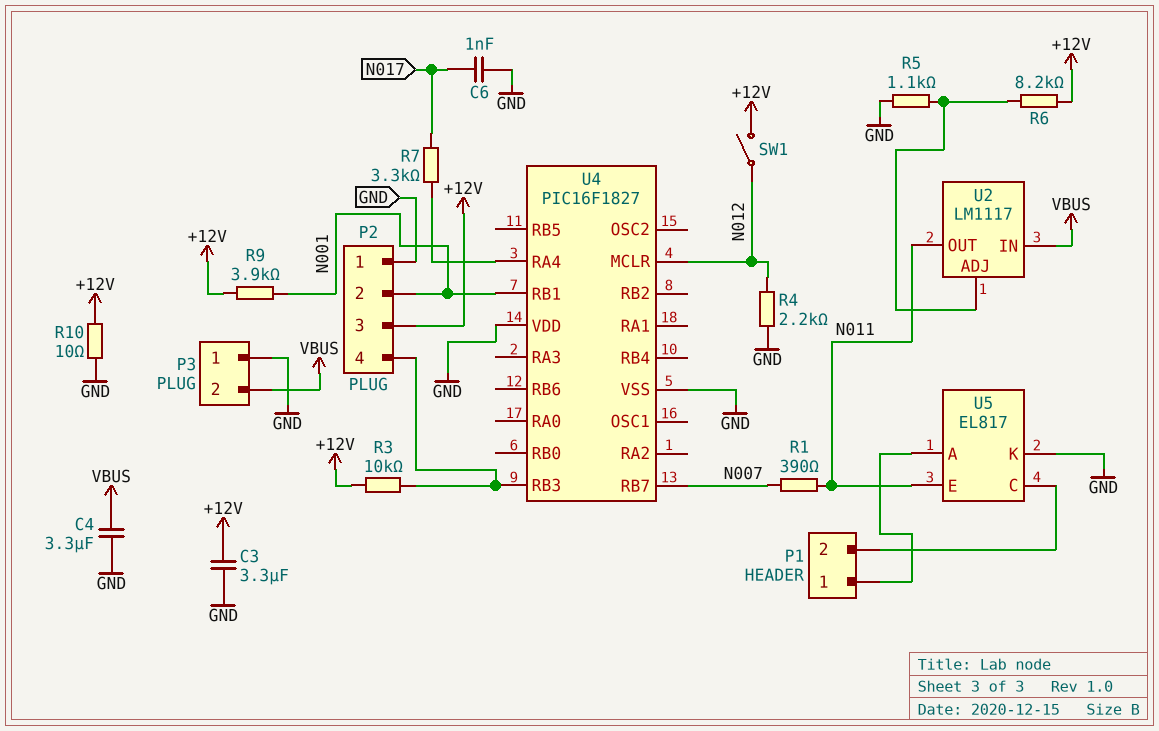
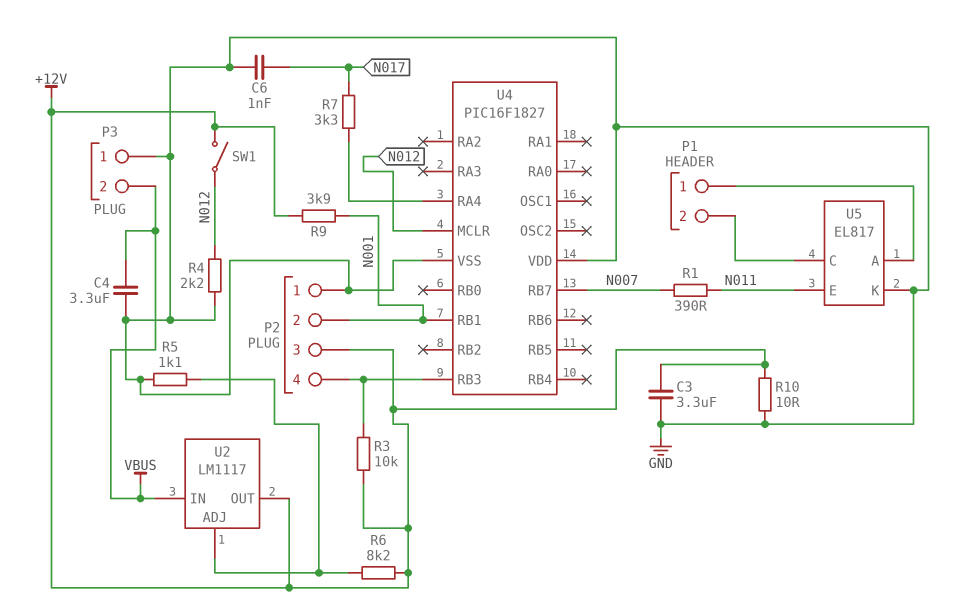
U2 pin OUT: N011 -> +12V

